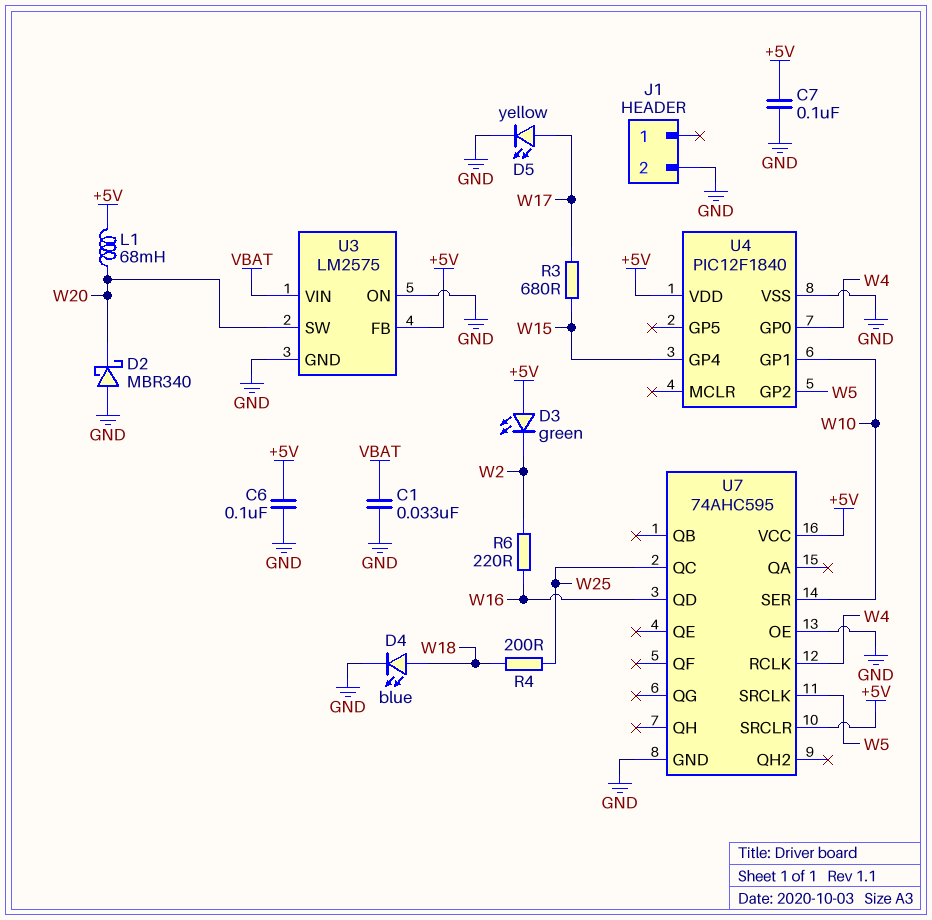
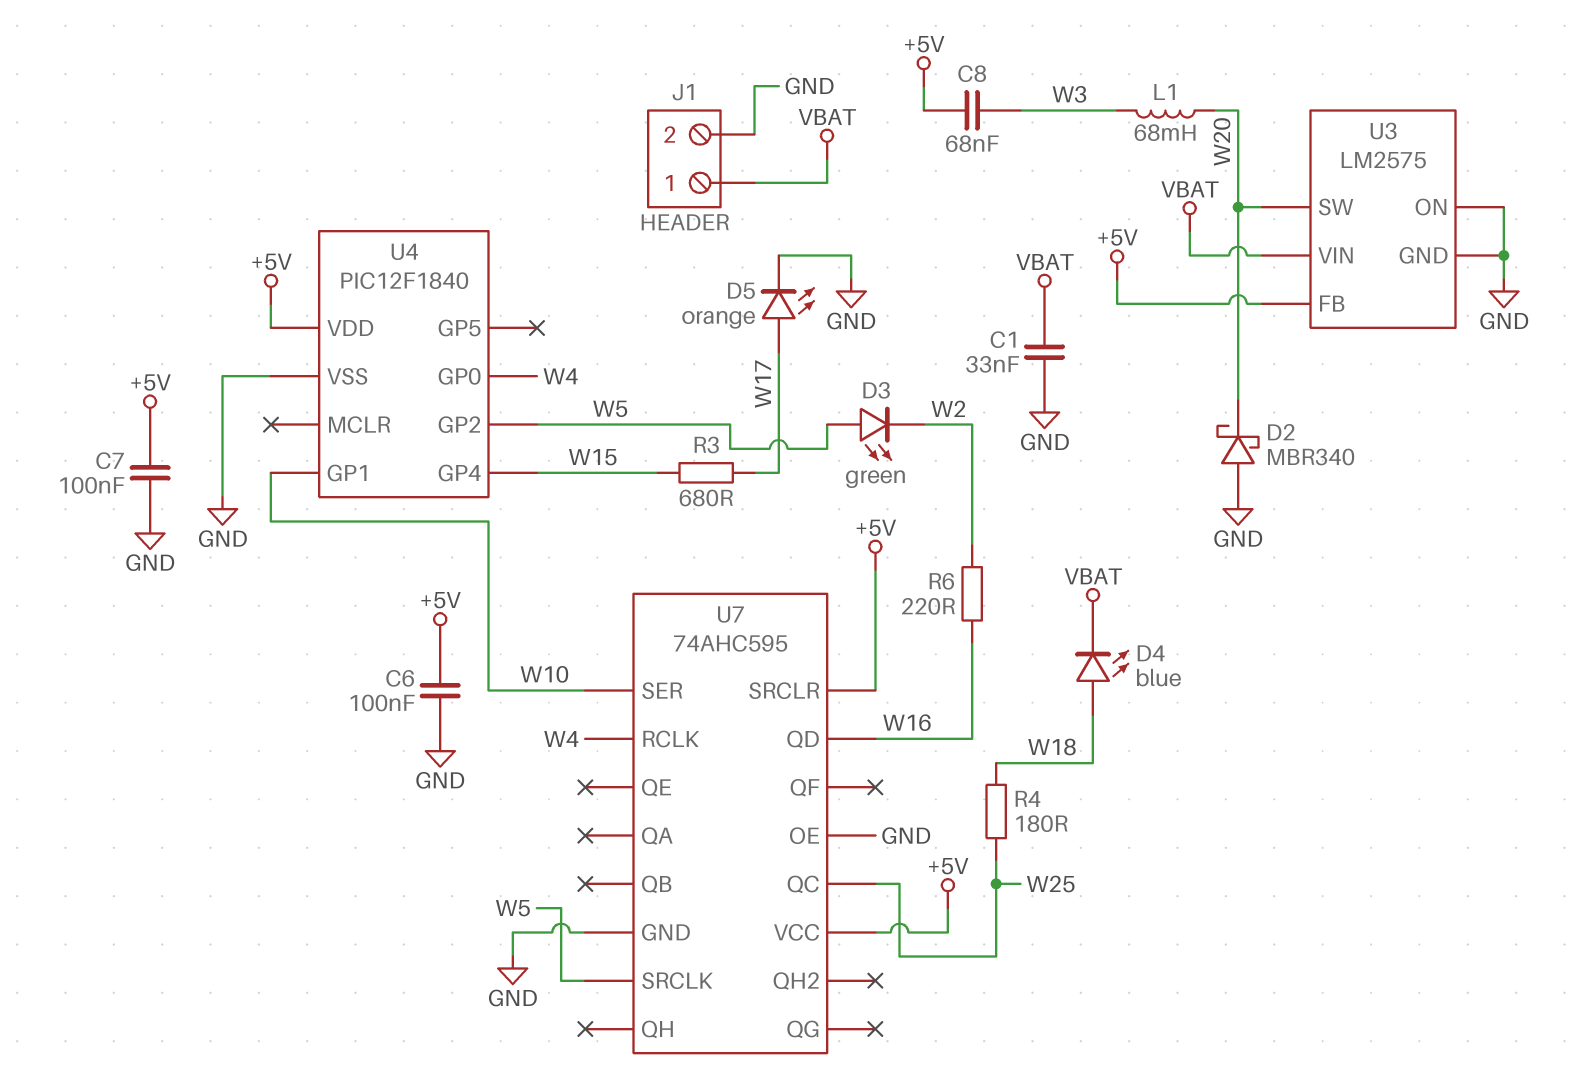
C8: none -> 68nF (+5V, W3)
D3: LED green (A +5V, K W2) -> LED green (A W5, K W2)
D4: LED blue (A W18, K GND) -> LED blue (A W18, K VBAT)
D5: LED yellow (A W17, K GND) -> LED orange (A W17, K GND)
J1 pin 1: none -> VBAT
L1: 68mH (+5V, W20) -> 68mH (W3, W20)
R4: 200 (W18, W25) -> 180 (W18, W25)

